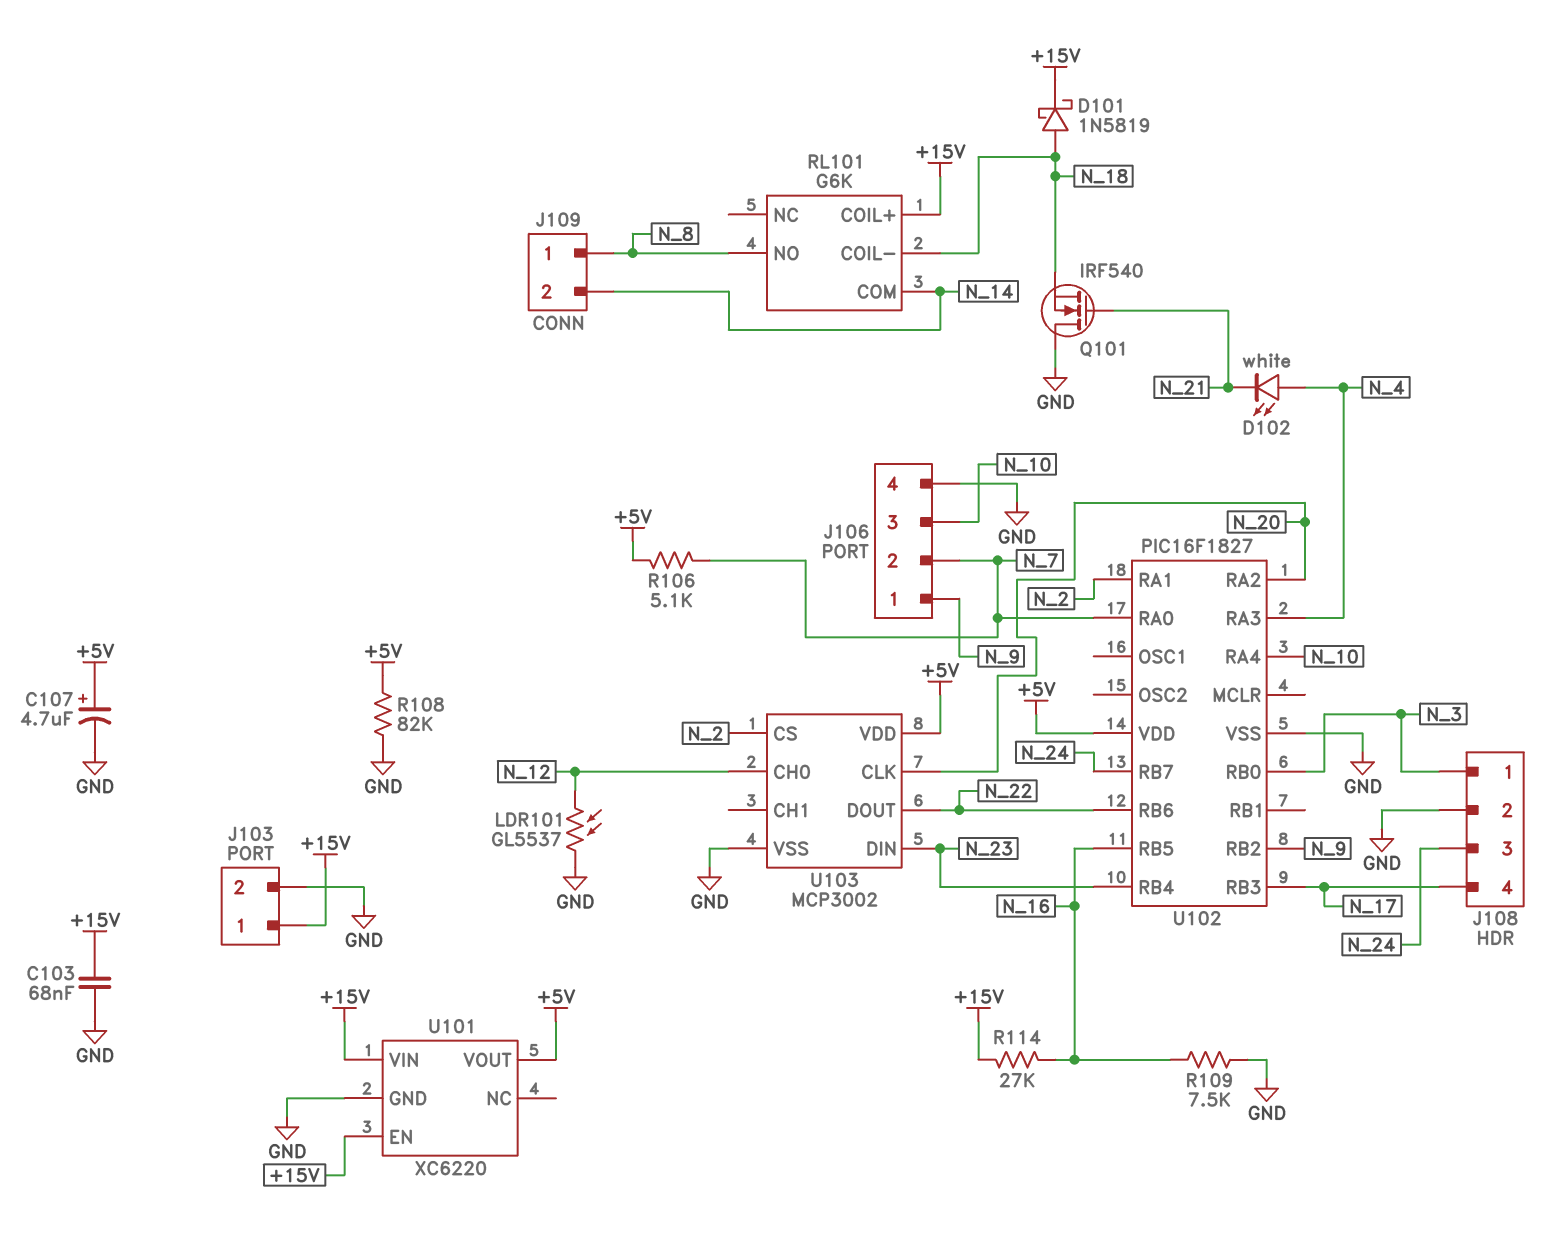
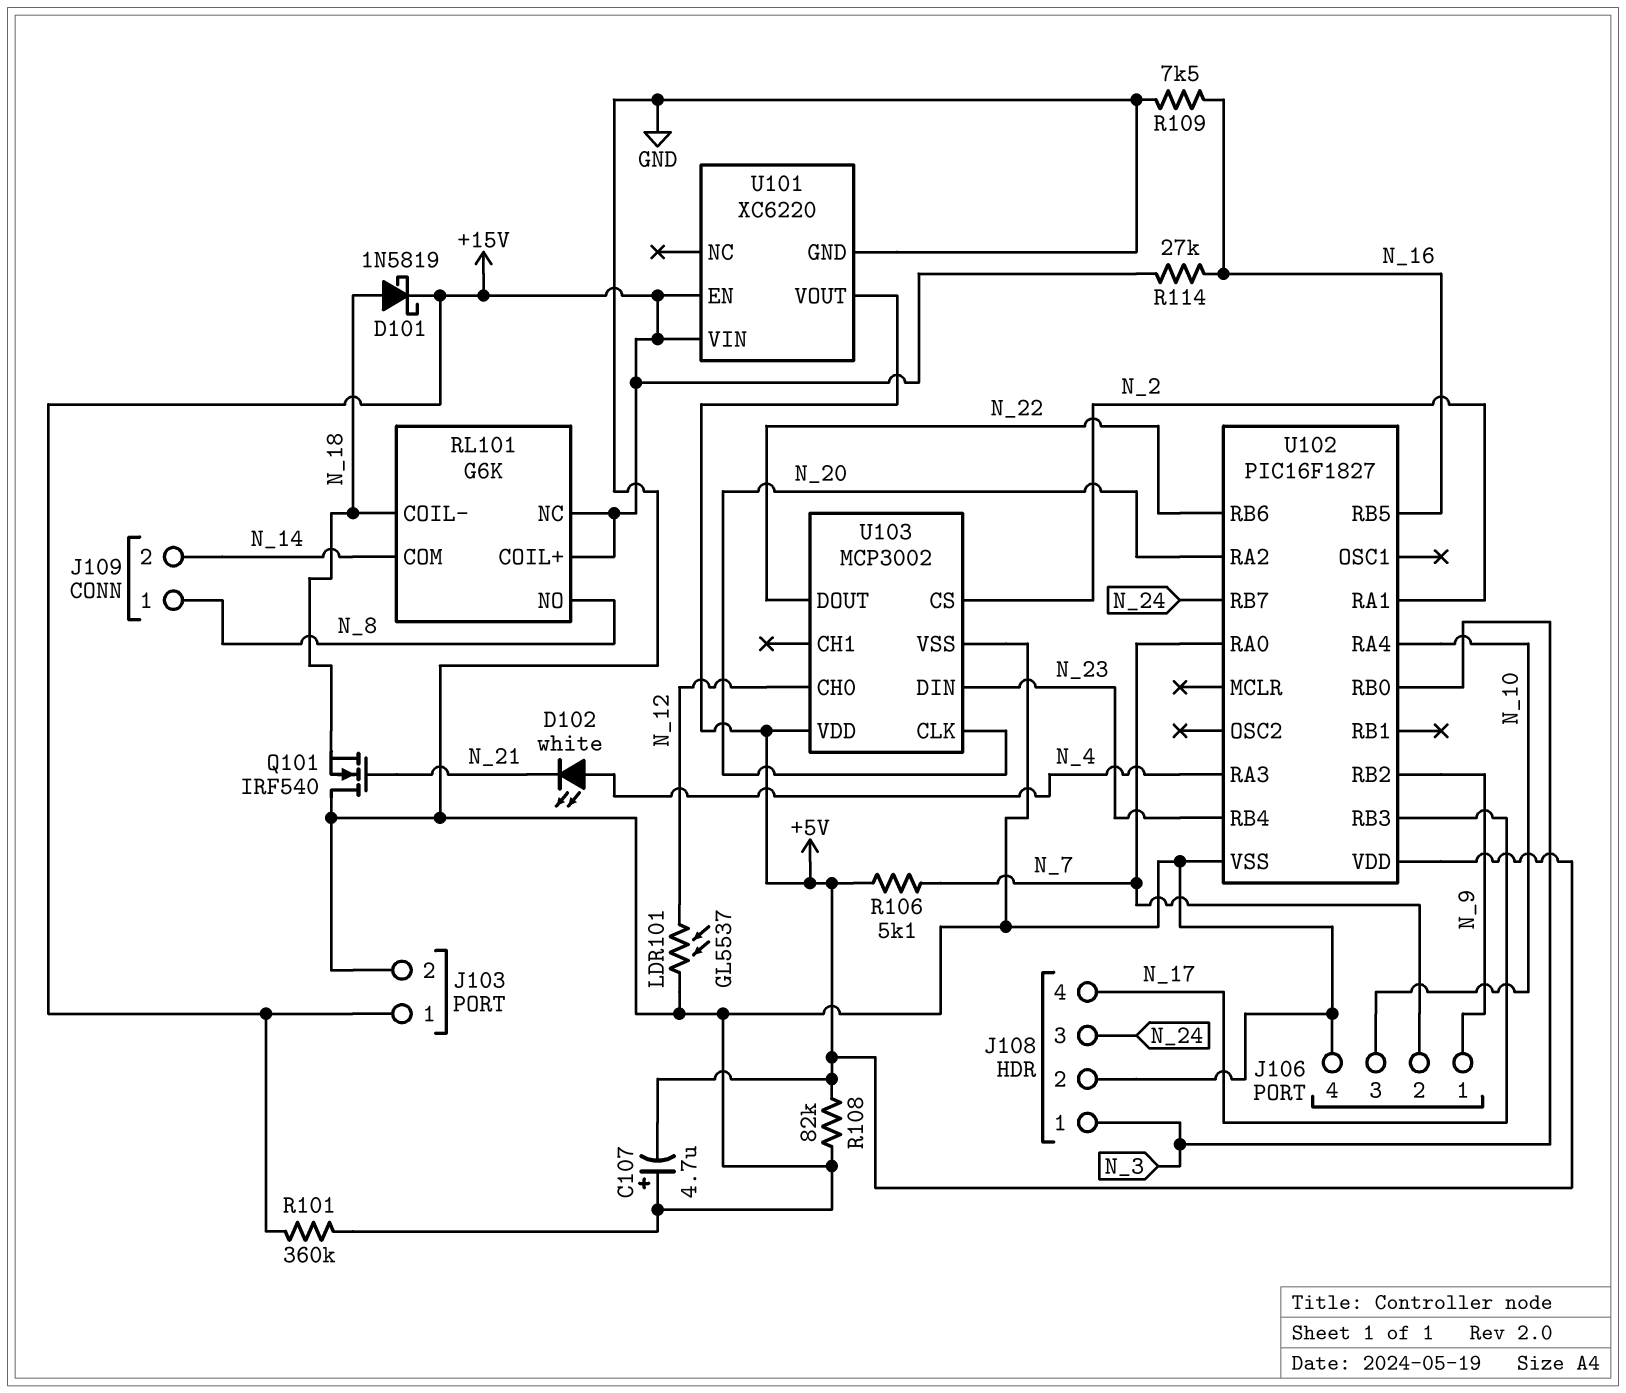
C103: 68nF (+15V, GND) -> none
C107: 4.7uF (plus +5V, minus GND) -> 4.7uF (plus GND, minus +5V)
R101: none -> 360k (+15V, GND)
RL101 pin NC: none -> +15V

